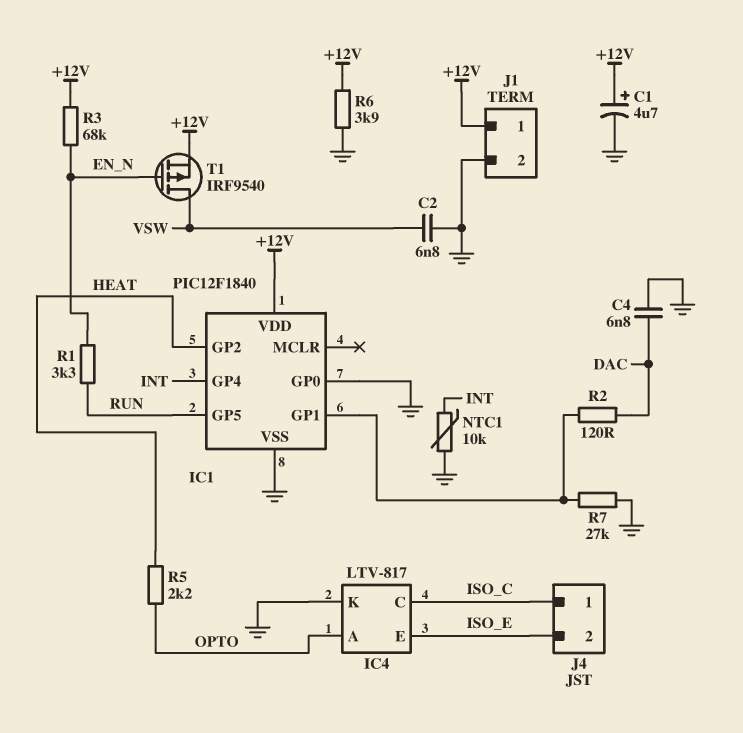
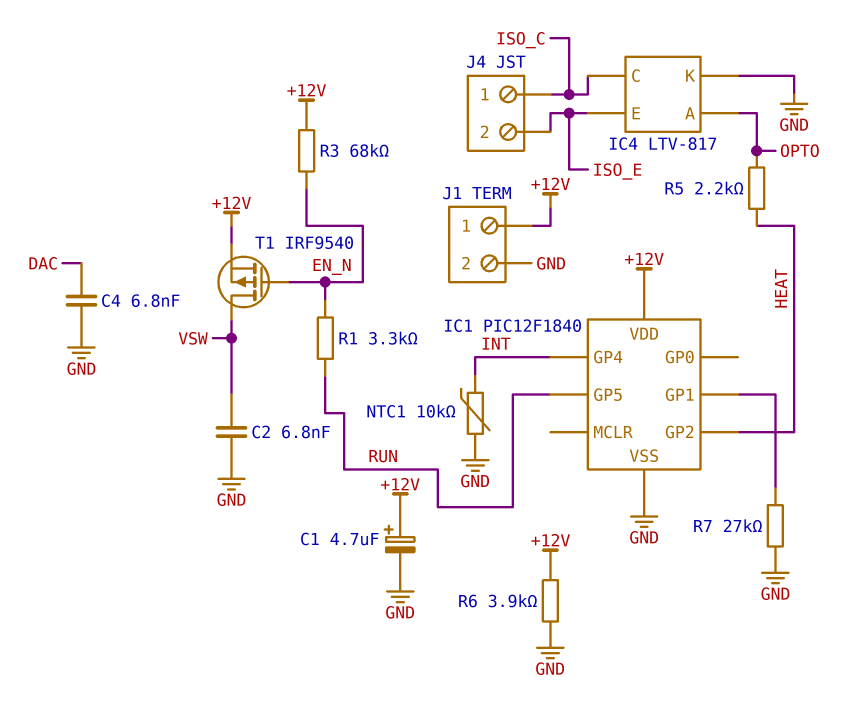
IC1 pin GP0: GND -> none
R2: 120 (DAC, IC1/GP1) -> none

